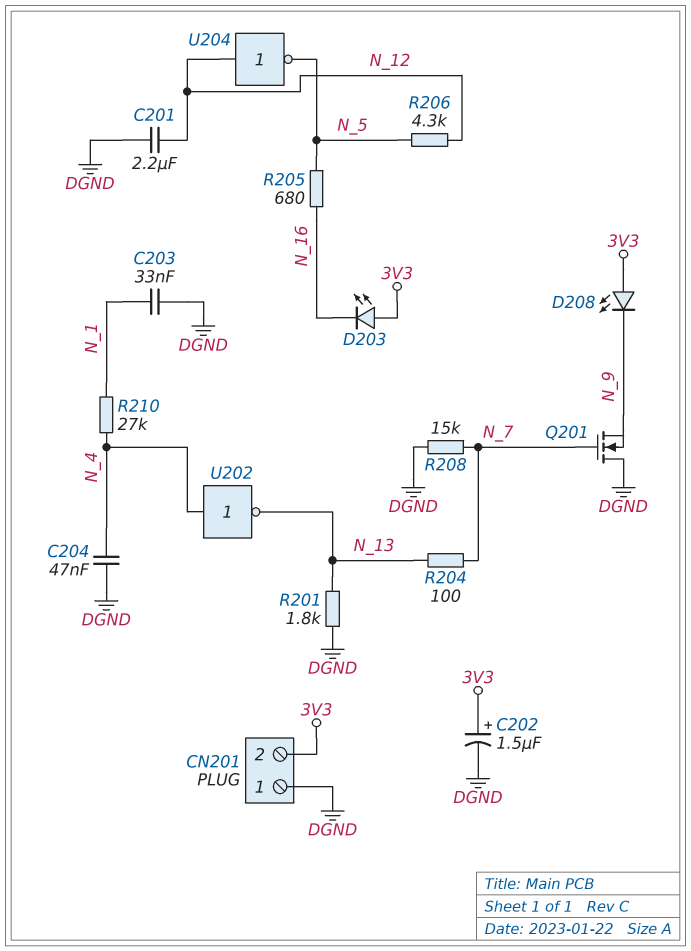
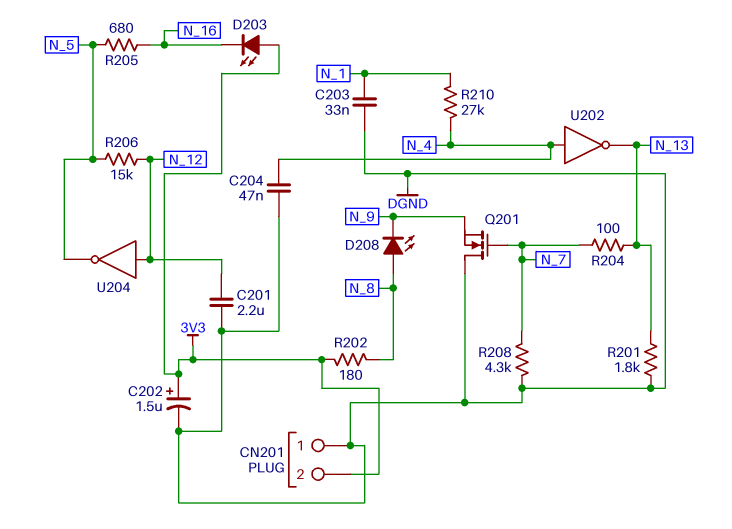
D208: LED (A 3V3, K N_9) -> LED (A N_8, K N_9)
R202: none -> 180 (3V3, N_8)
R206: 4.3k (N_5, N_12) -> 15k (N_5, N_12)
R208: 15k (DGND, N_7) -> 4.3k (DGND, N_7)

